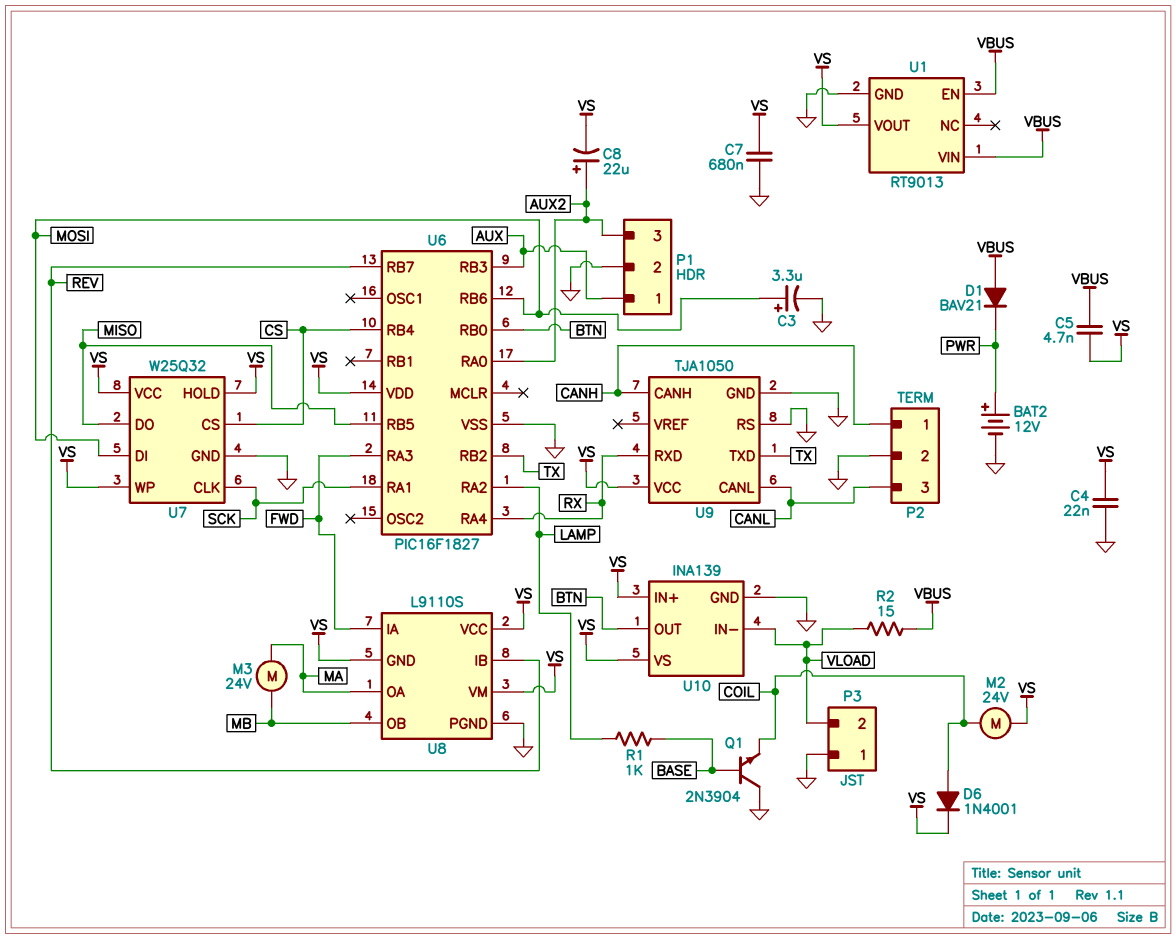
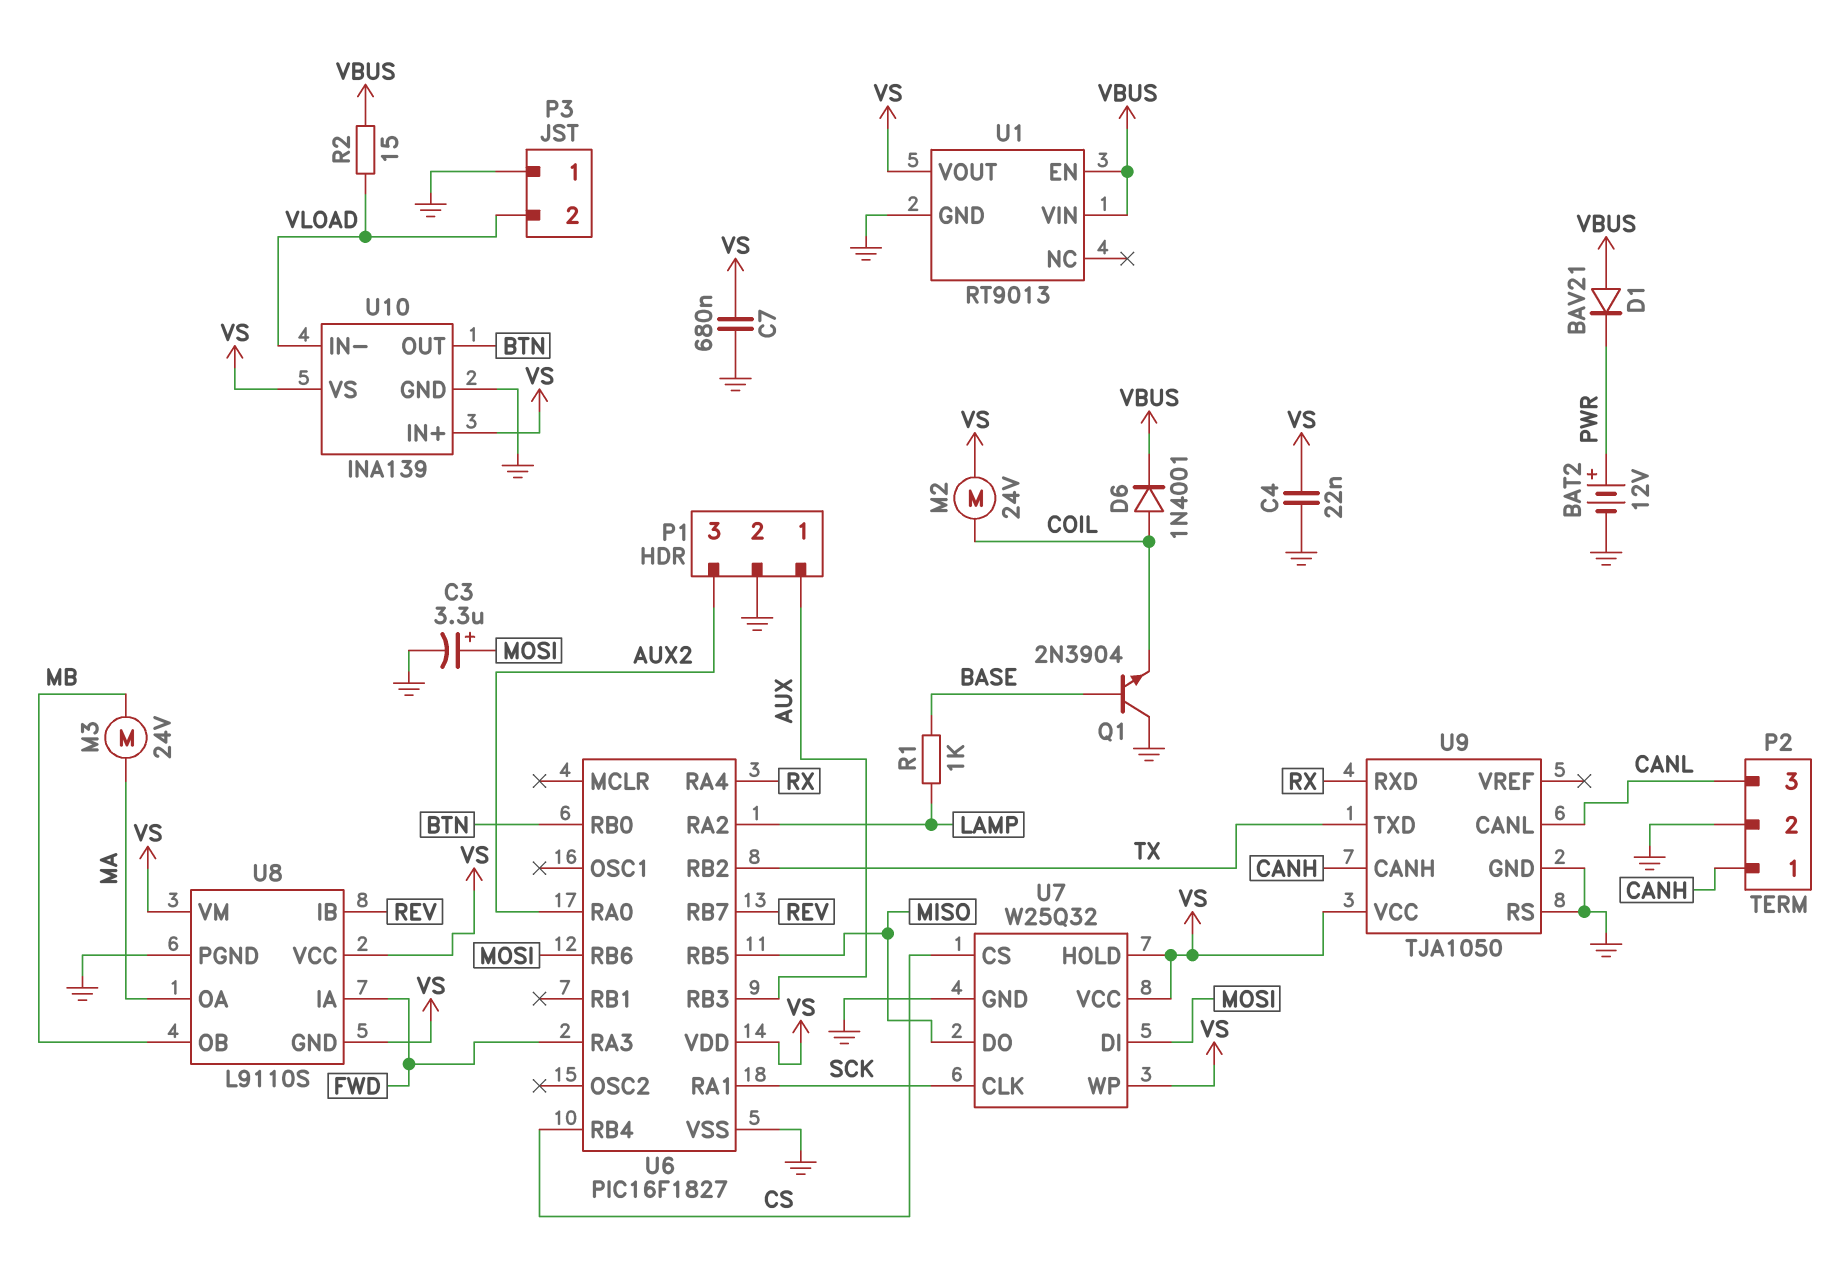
C5: 4.7nF (VBUS, VS) -> none
C8: 22uF (plus AUX2, minus VS) -> none
D6: diode 1N4001 (A COIL, K VS) -> diode 1N4001 (A COIL, K VBUS)

